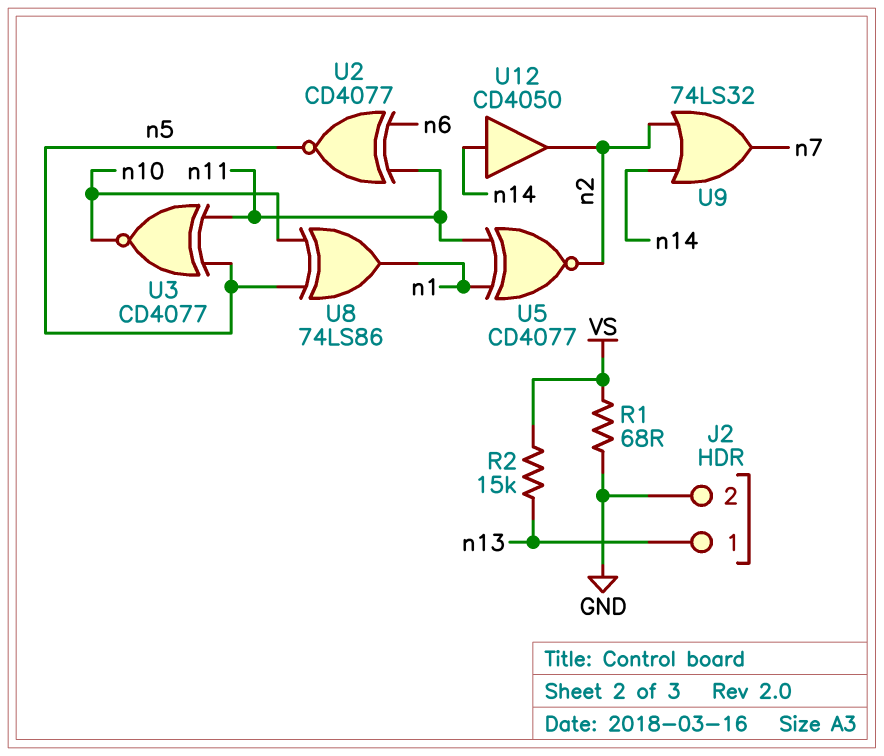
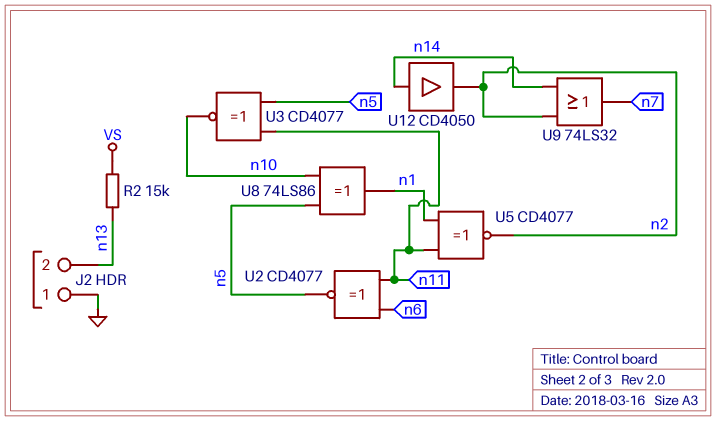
J2 pin 1: n13 -> GND
J2 pin 2: GND -> n13
R1: 68 (GND, VS) -> none

